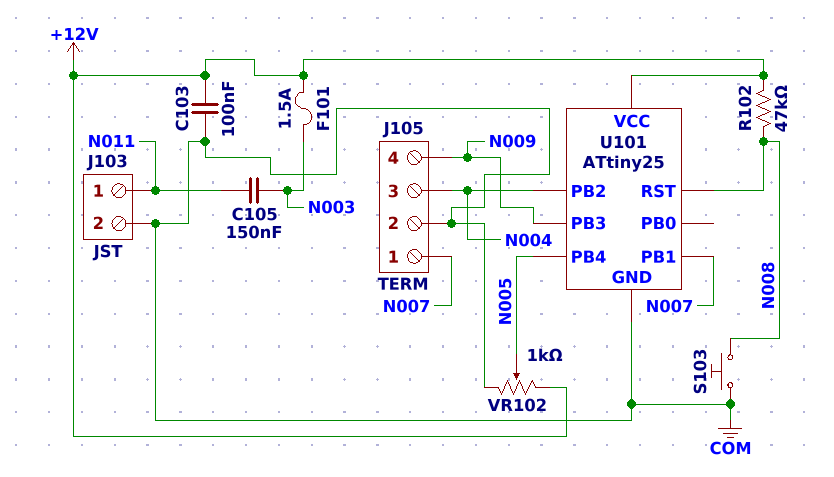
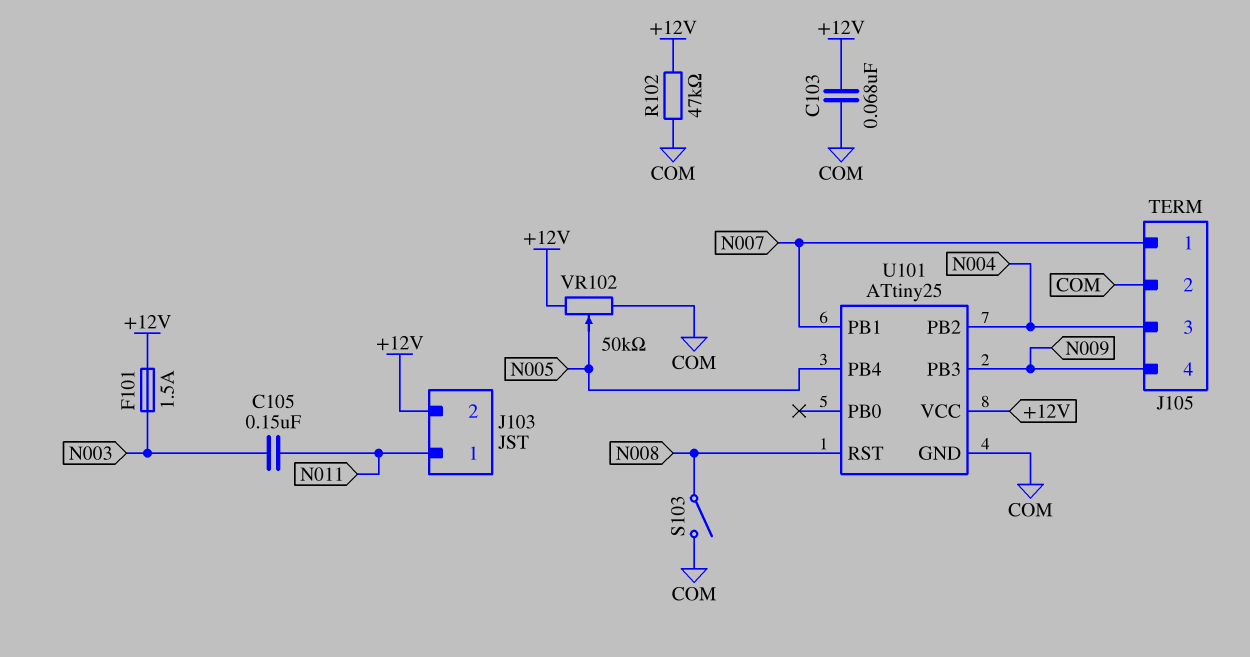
C103: 100nF (+12V, COM) -> 68nF (+12V, COM)
J103 pin 2: COM -> +12V
R102: 47k (+12V, N008) -> 47k (+12V, COM)
S103: button (COM, N008) -> switch (COM, N008)
VR102: 1k (+12V, COM, wiper N005) -> 50k (+12V, COM, wiper N005)

